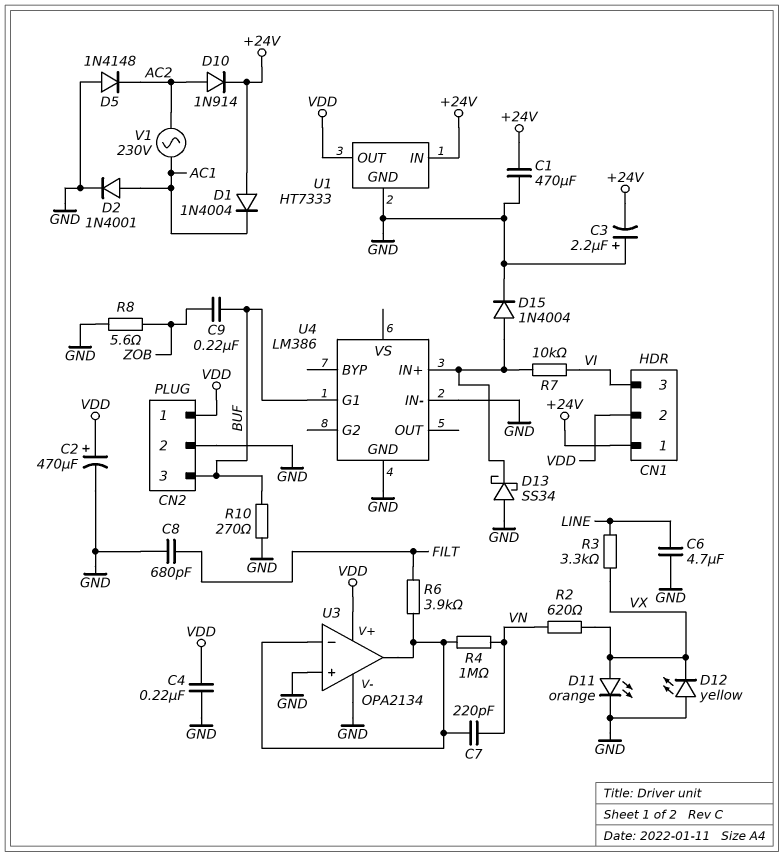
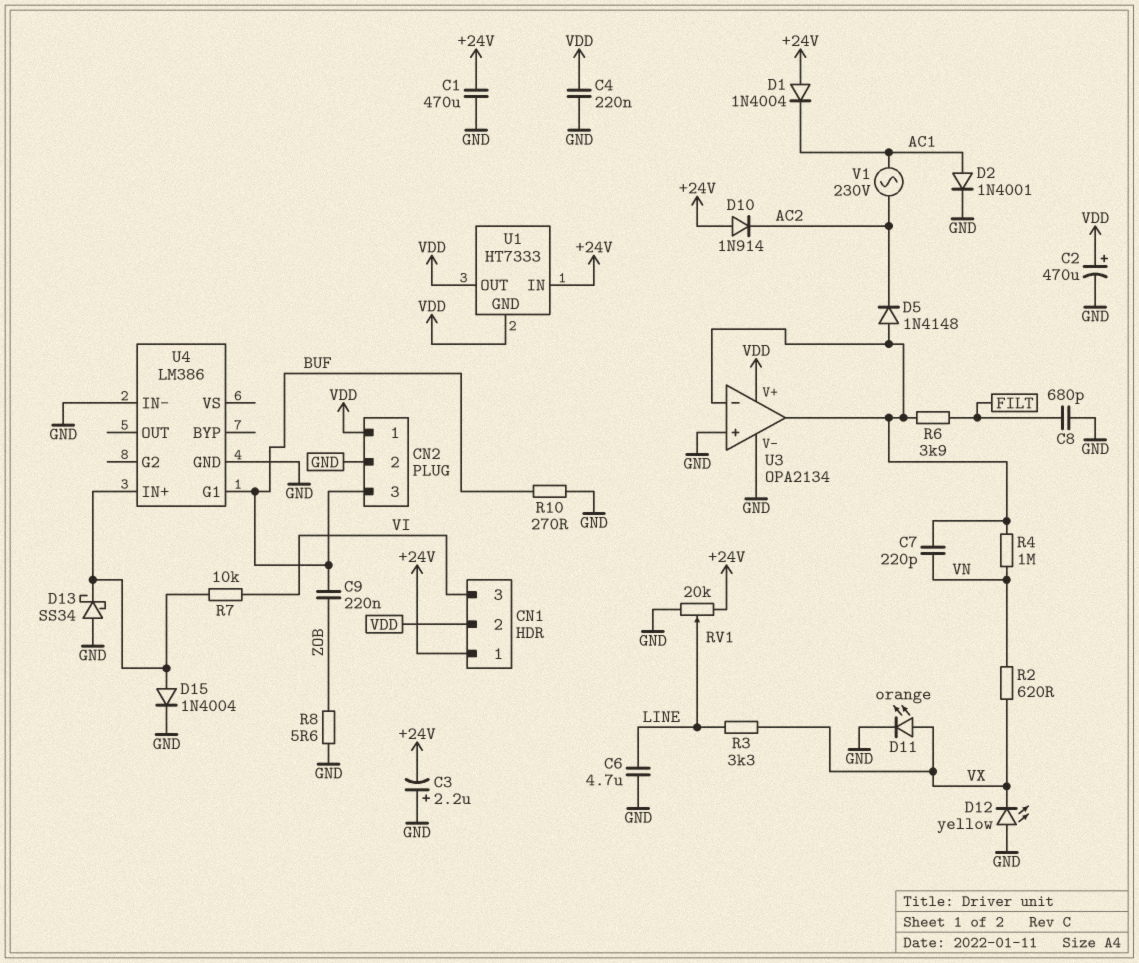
D5: diode 1N4148 (A GND, K AC2) -> diode 1N4148 (A U3/in-, K AC2)
D10: diode 1N914 (A AC2, K +24V) -> diode 1N914 (A +24V, K AC2)
RV1: none -> 20k (+24V, GND, wiper LINE)
U1 pin GND: GND -> VDD

